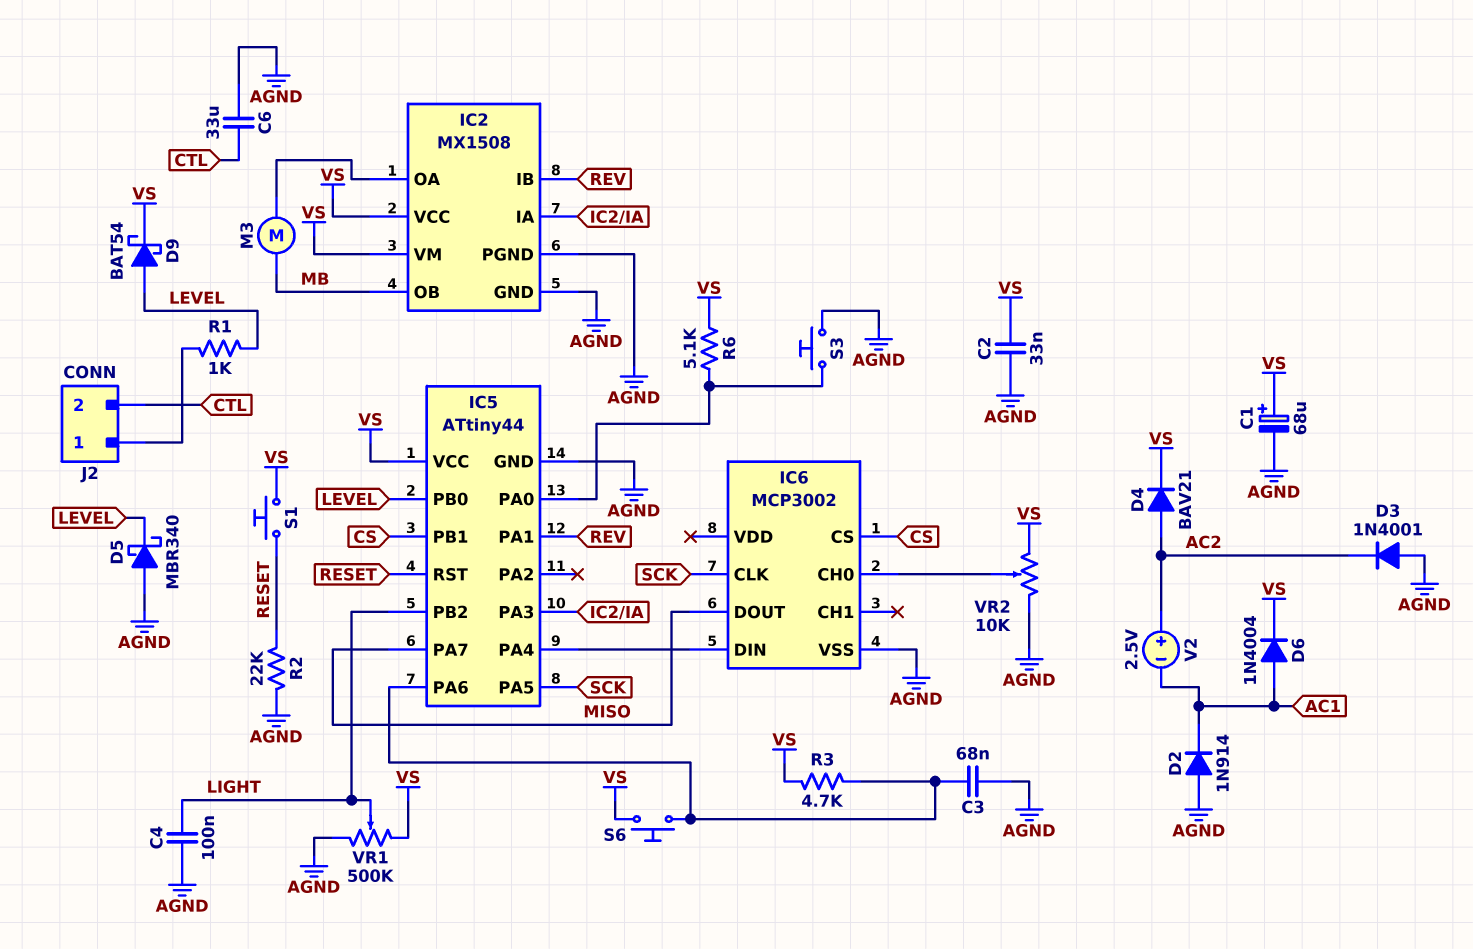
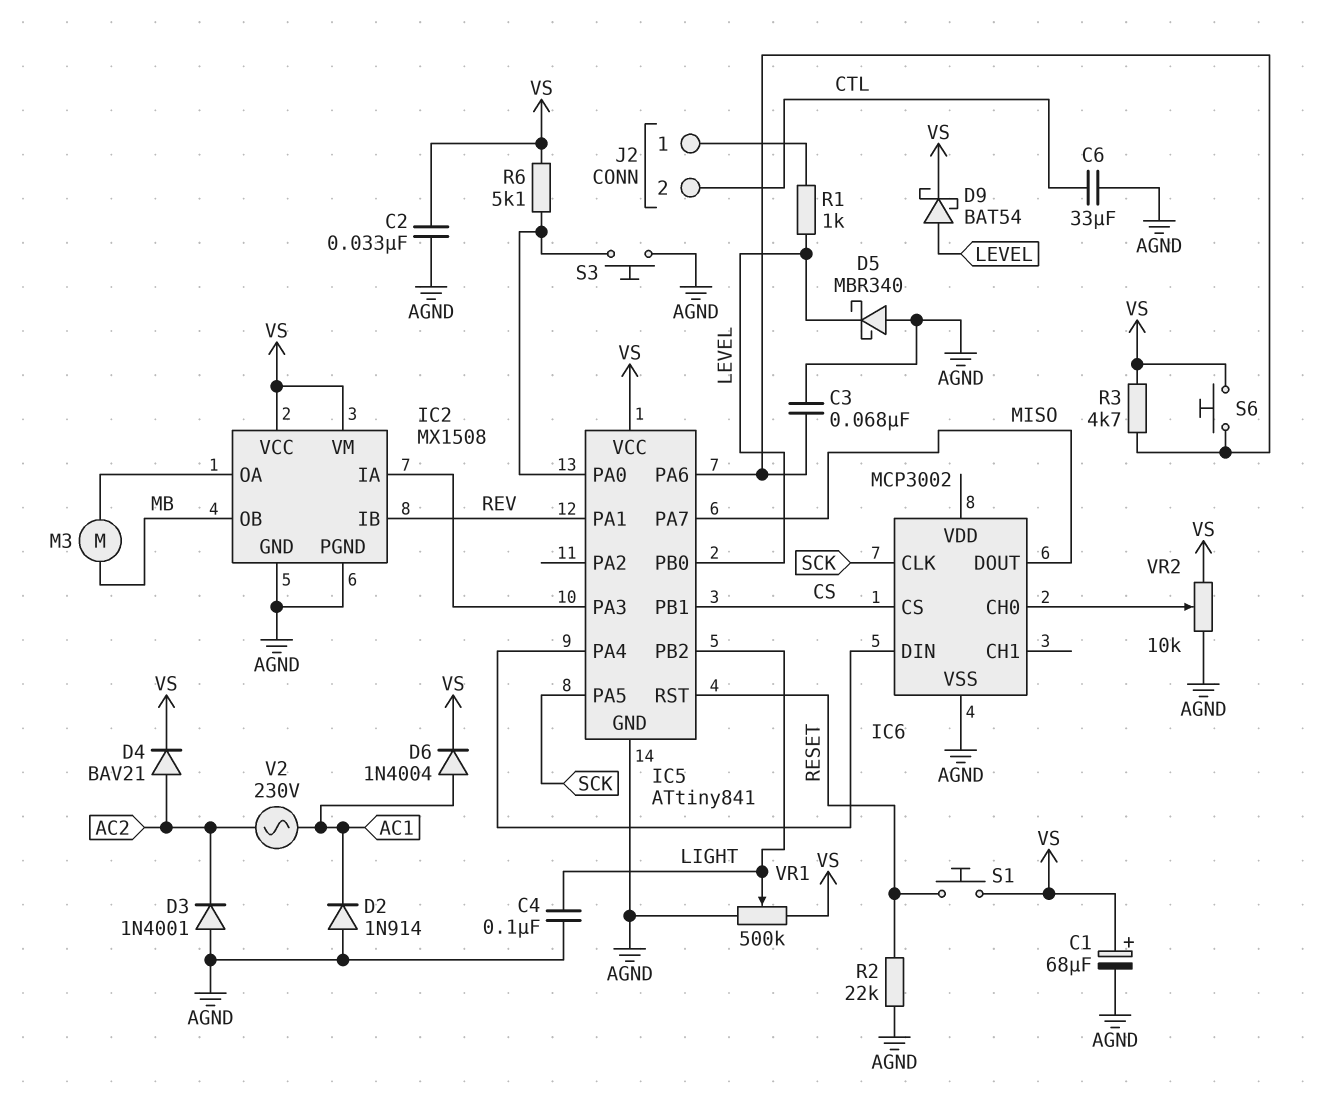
IC5: ATtiny44 -> ATtiny841
V2: 2.5V (plus AC2, minus AC1) -> AC 230V (AC1, AC2)

